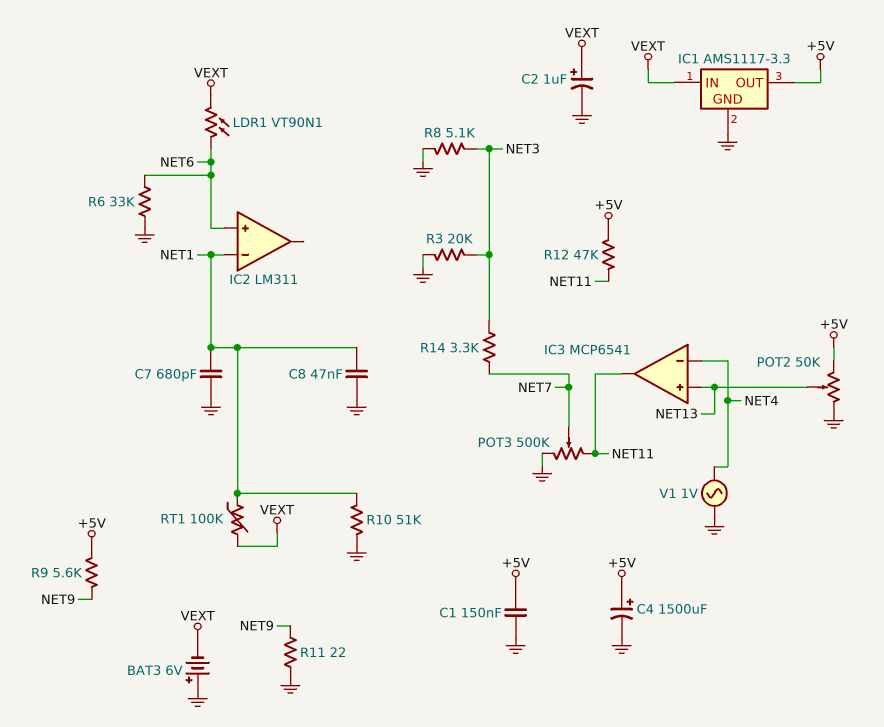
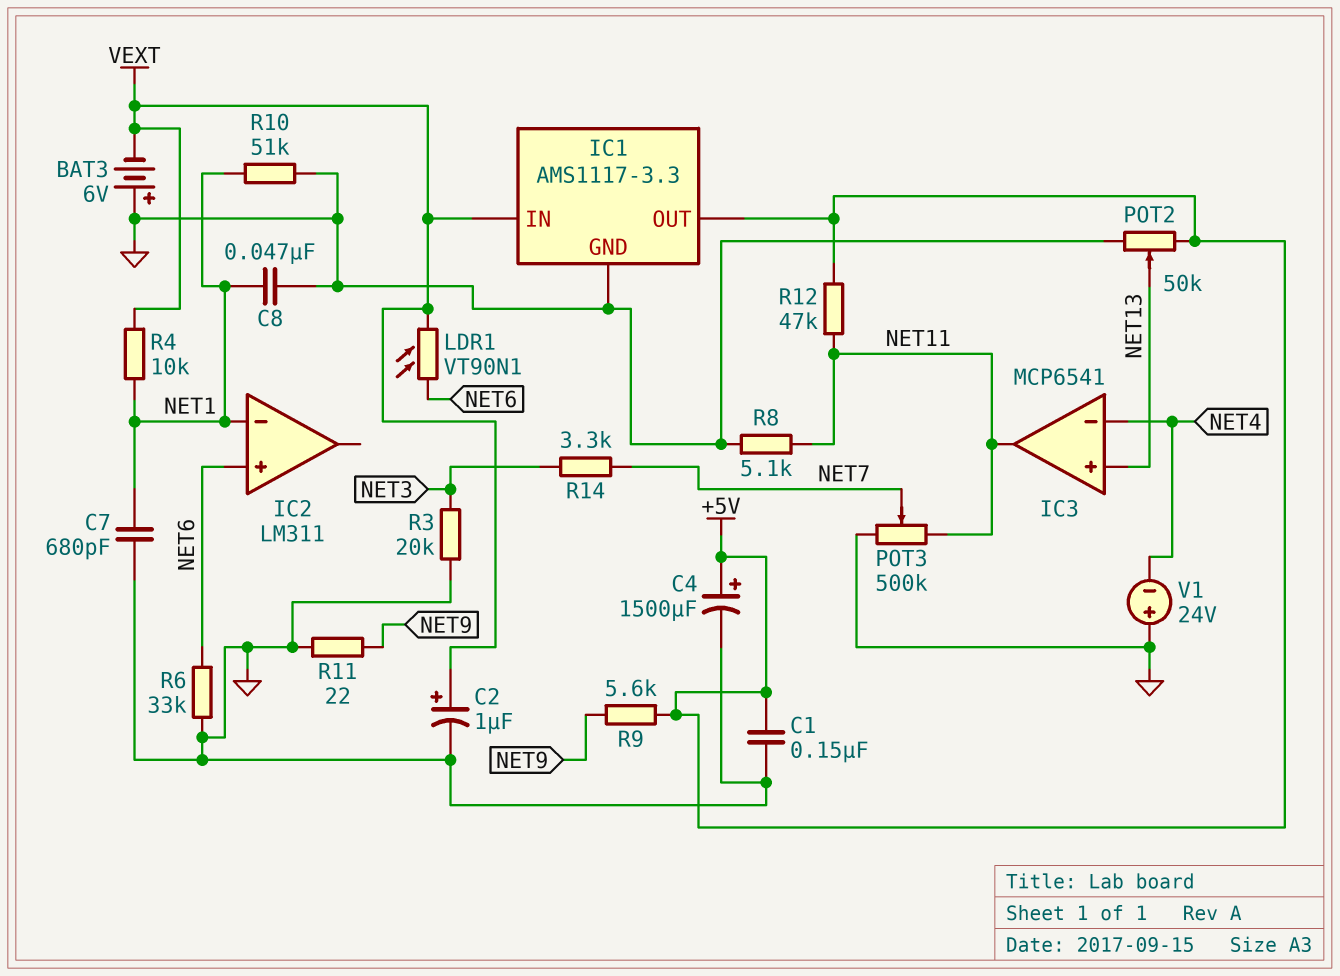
R4: none -> 10k (NET1, VEXT)
R8: 5.1k (GND, NET3) -> 5.1k (GND, NET11)
RT1: 100k (NET1, VEXT) -> none
V1: AC 1V (GND, NET4) -> 24V (plus GND, minus NET4)

